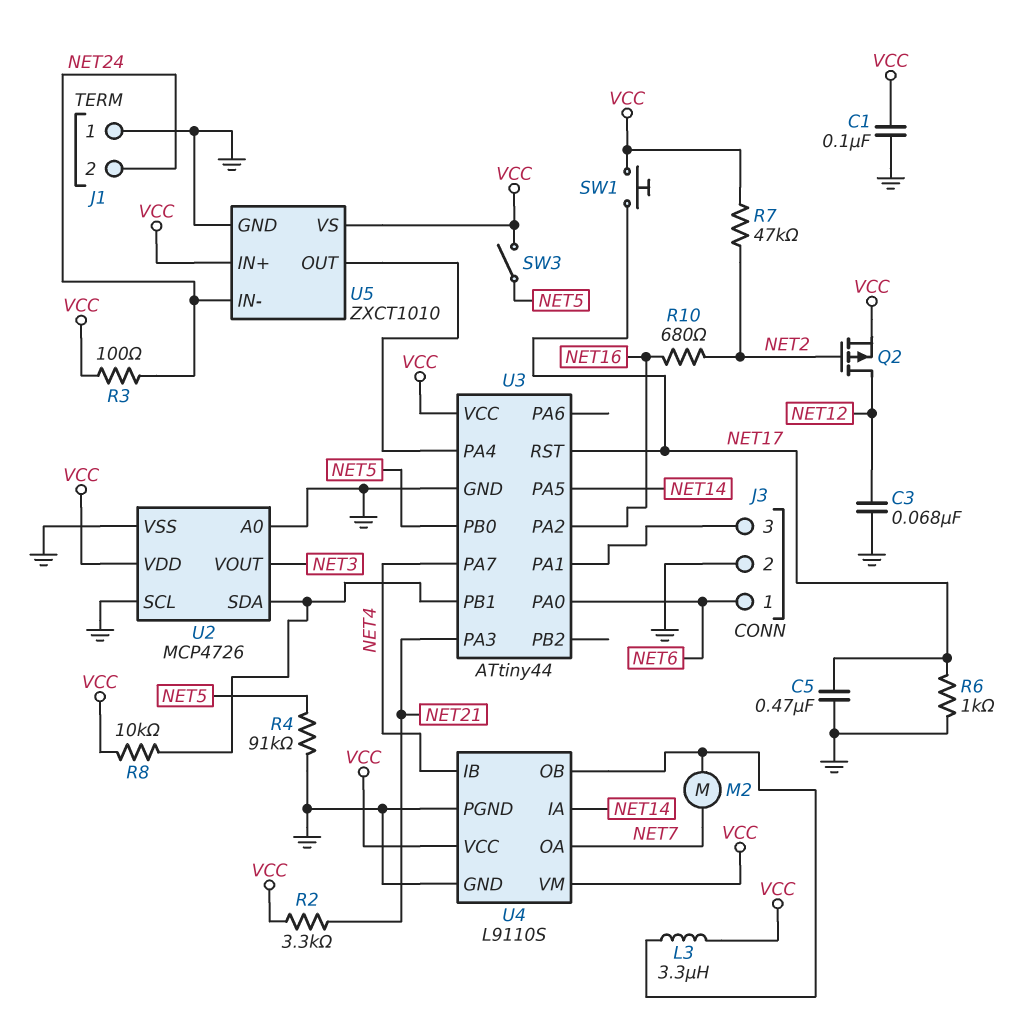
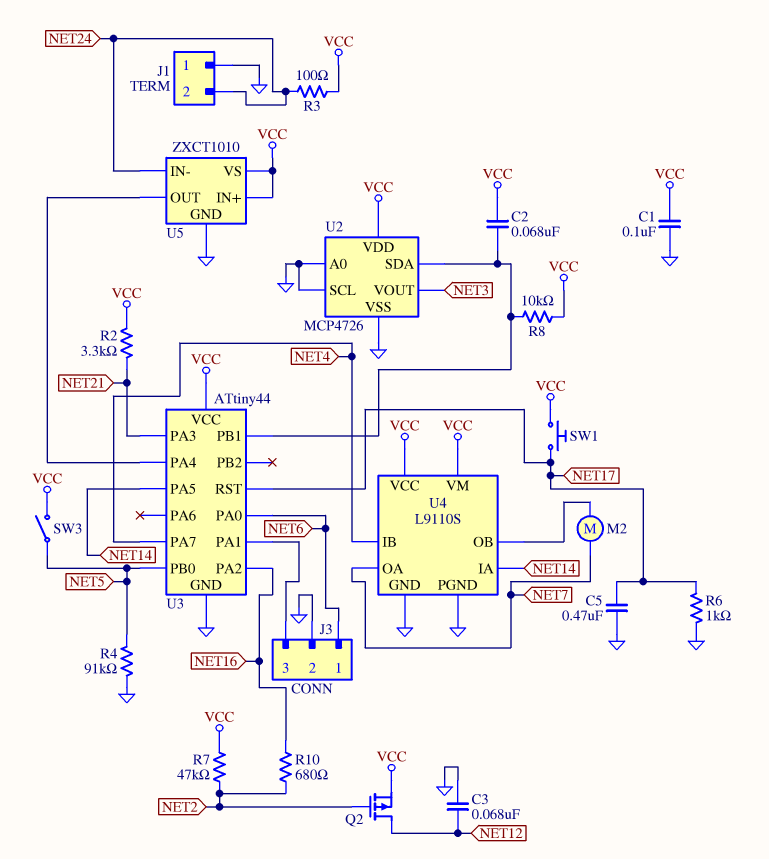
C2: none -> 68nF (U2/SDA, VCC)
L3: 3.3uH (U4/OB, VCC) -> none

